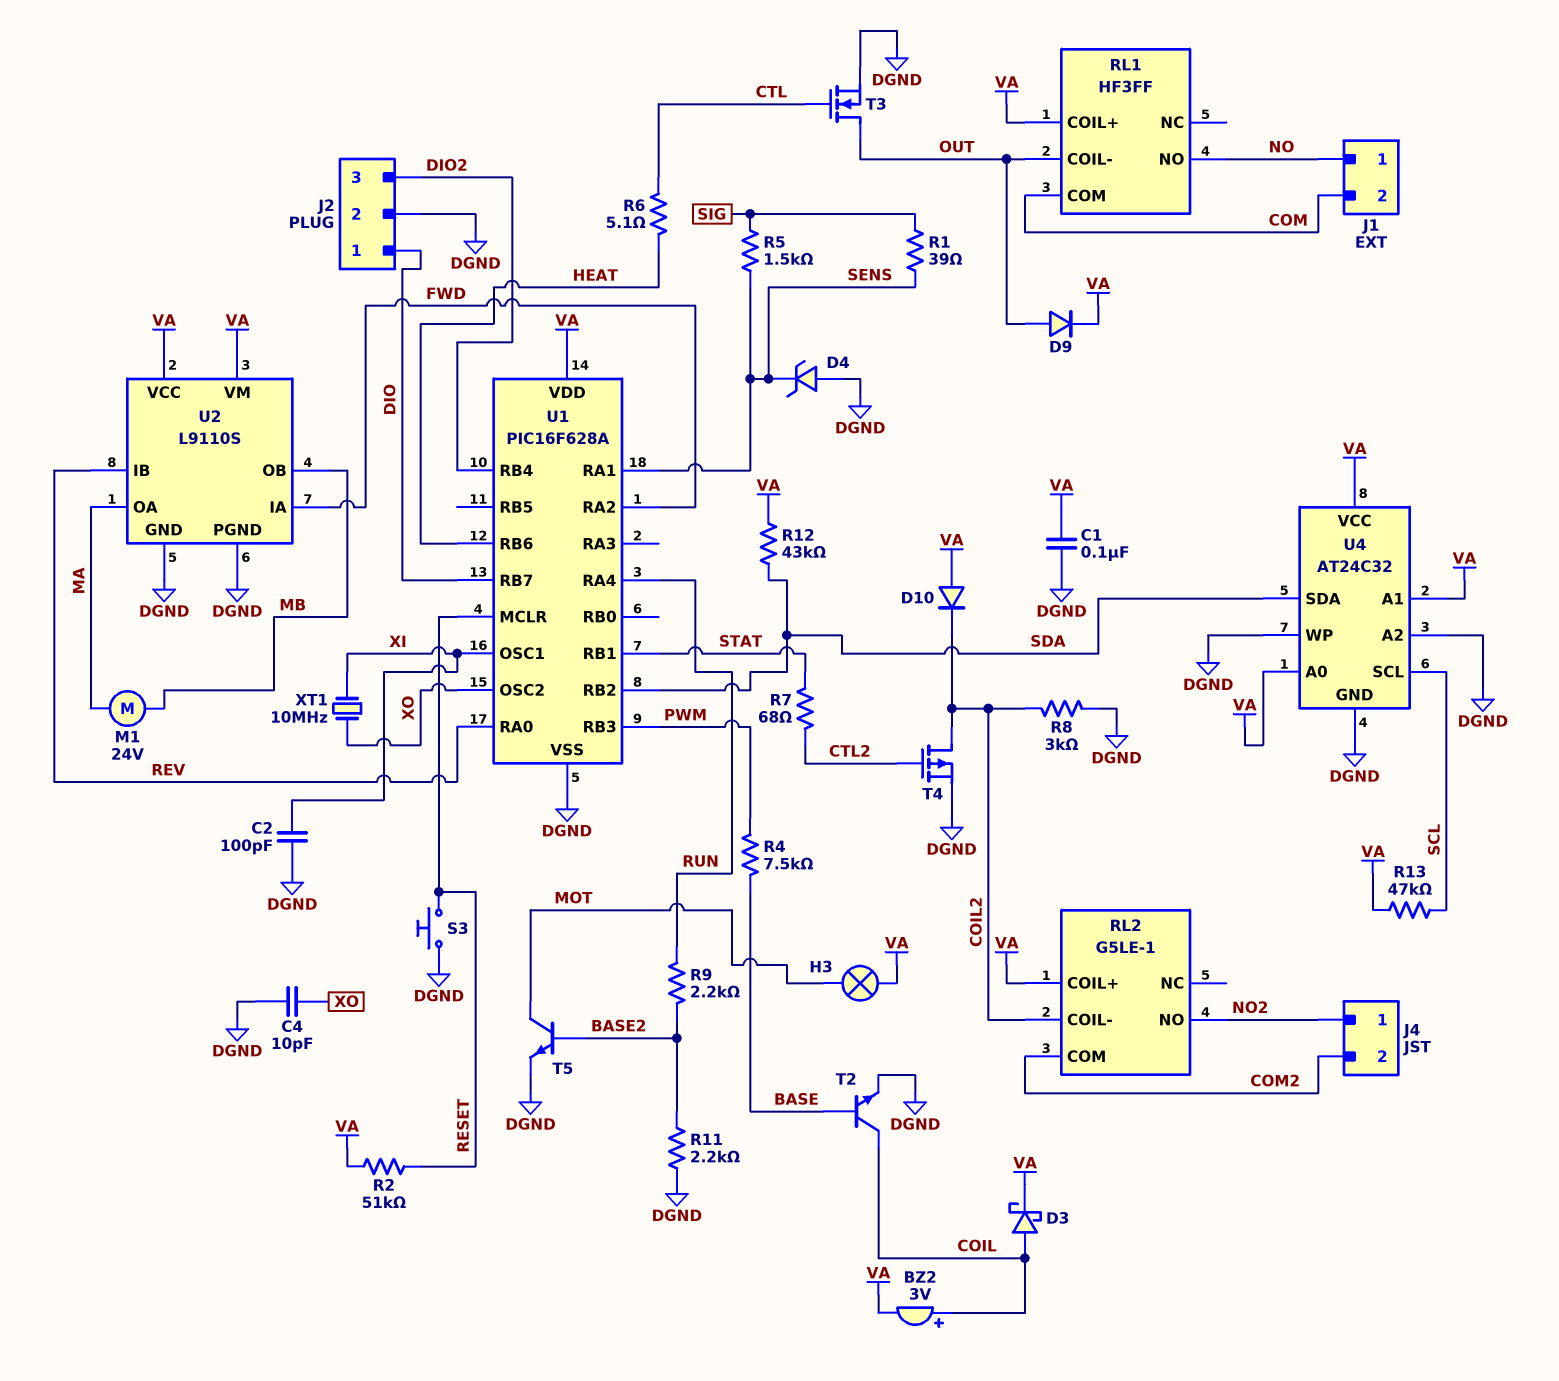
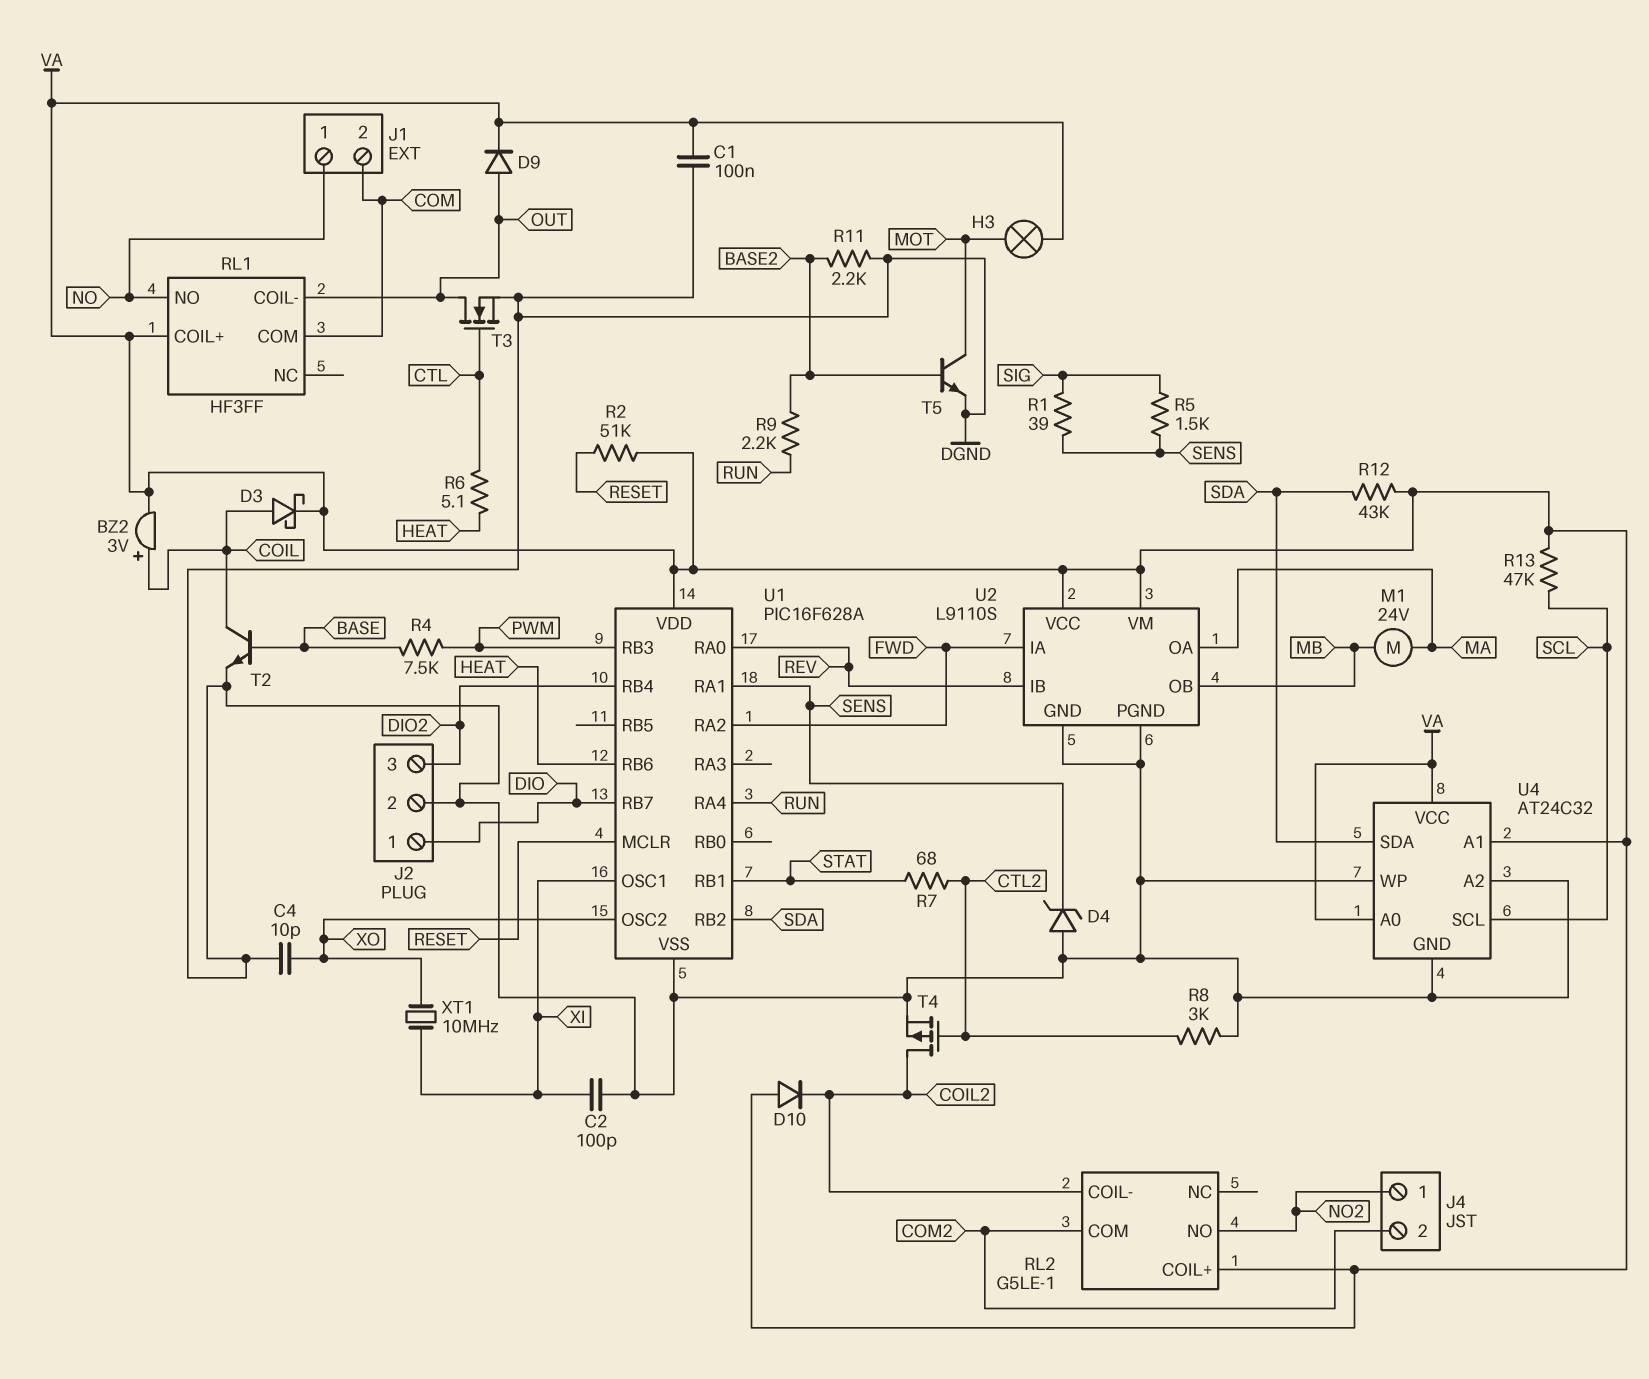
R8: 3k (COIL2, DGND) -> 3k (CTL2, DGND)
S3: button (DGND, RESET) -> none

